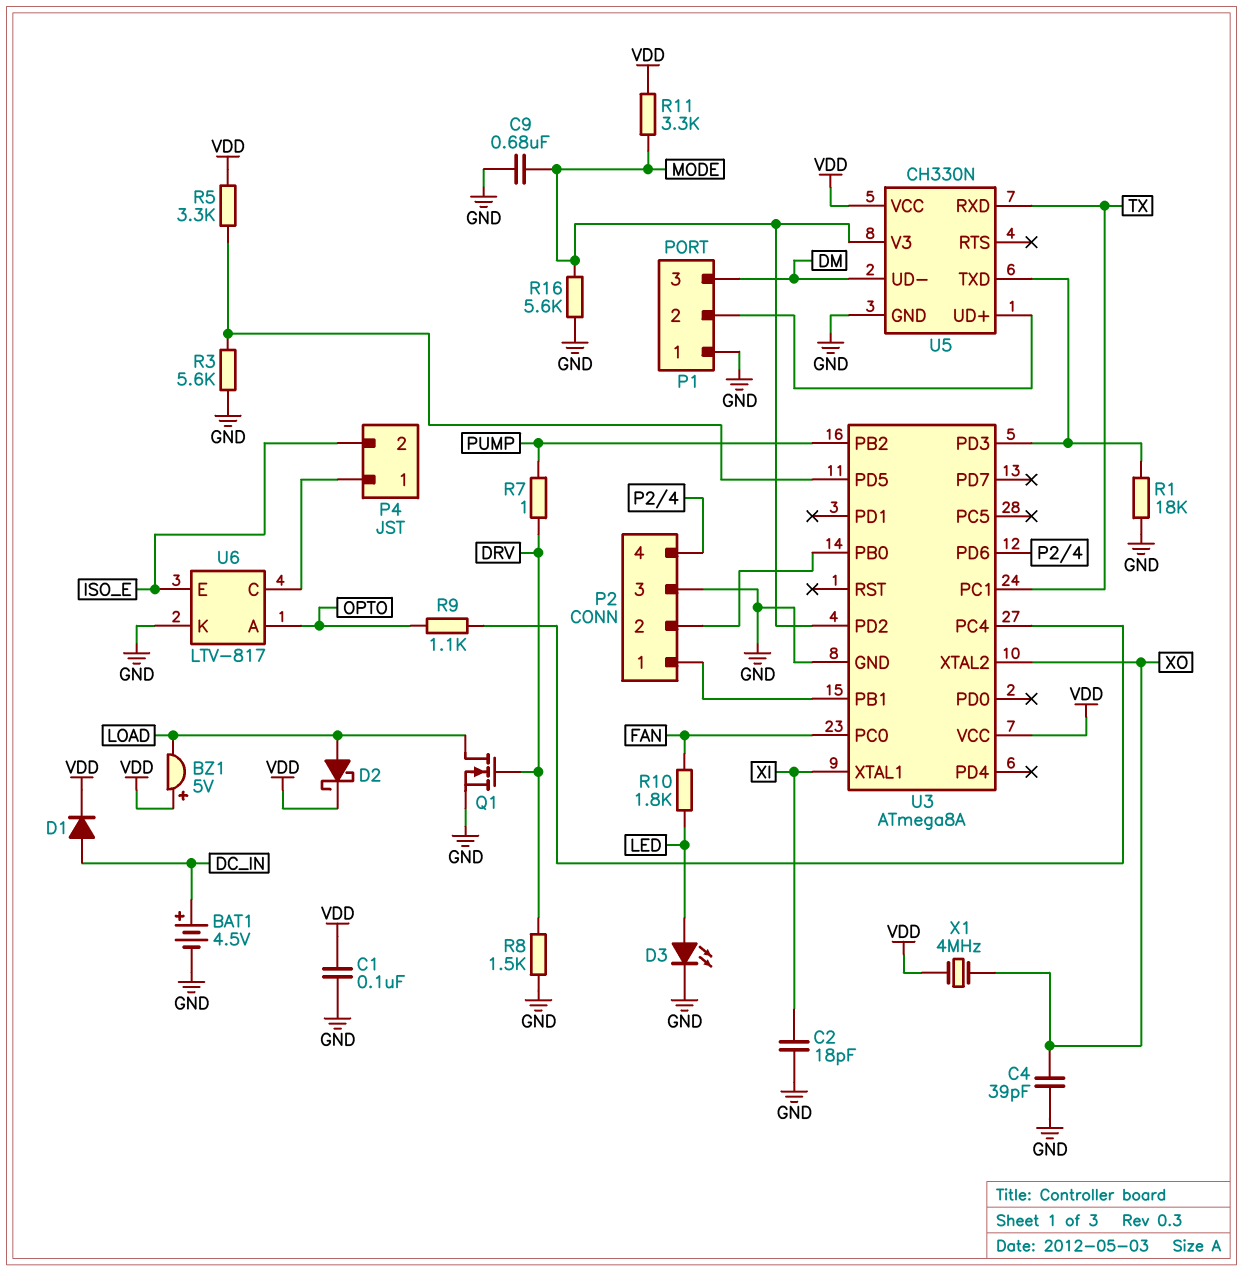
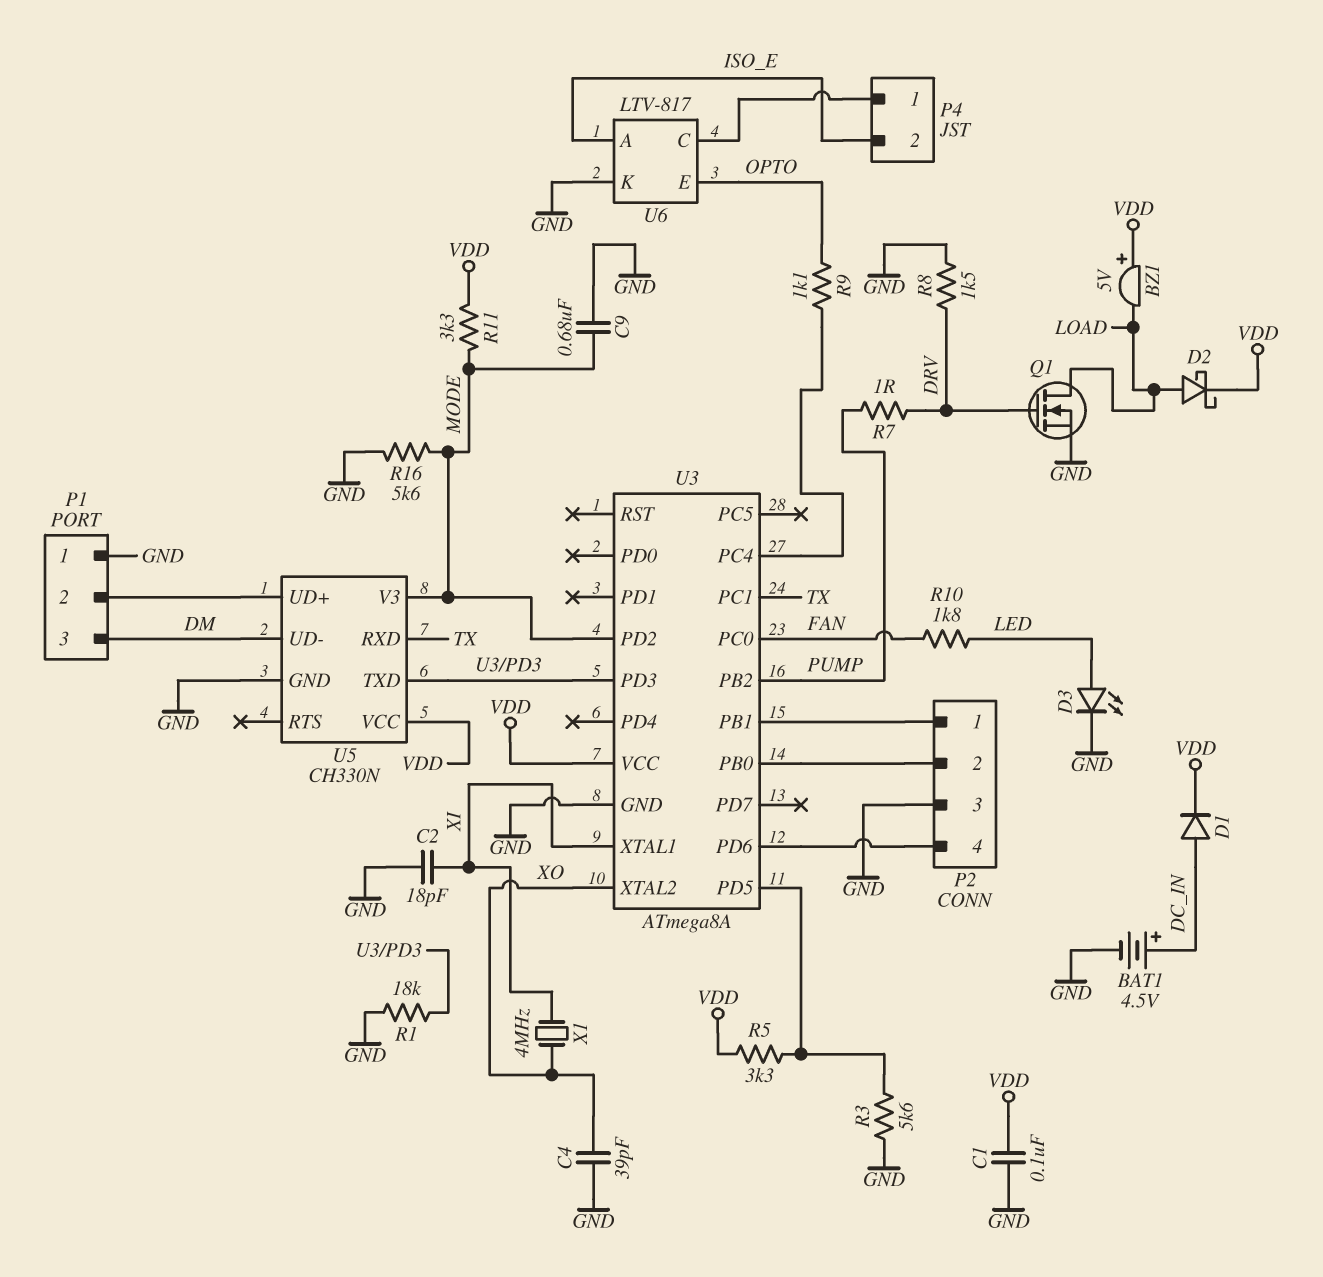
U6 pin A: OPTO -> ISO_E
U6 pin E: ISO_E -> OPTO
X1: 4MHz (VDD, XO) -> 4MHz (XI, XO)

